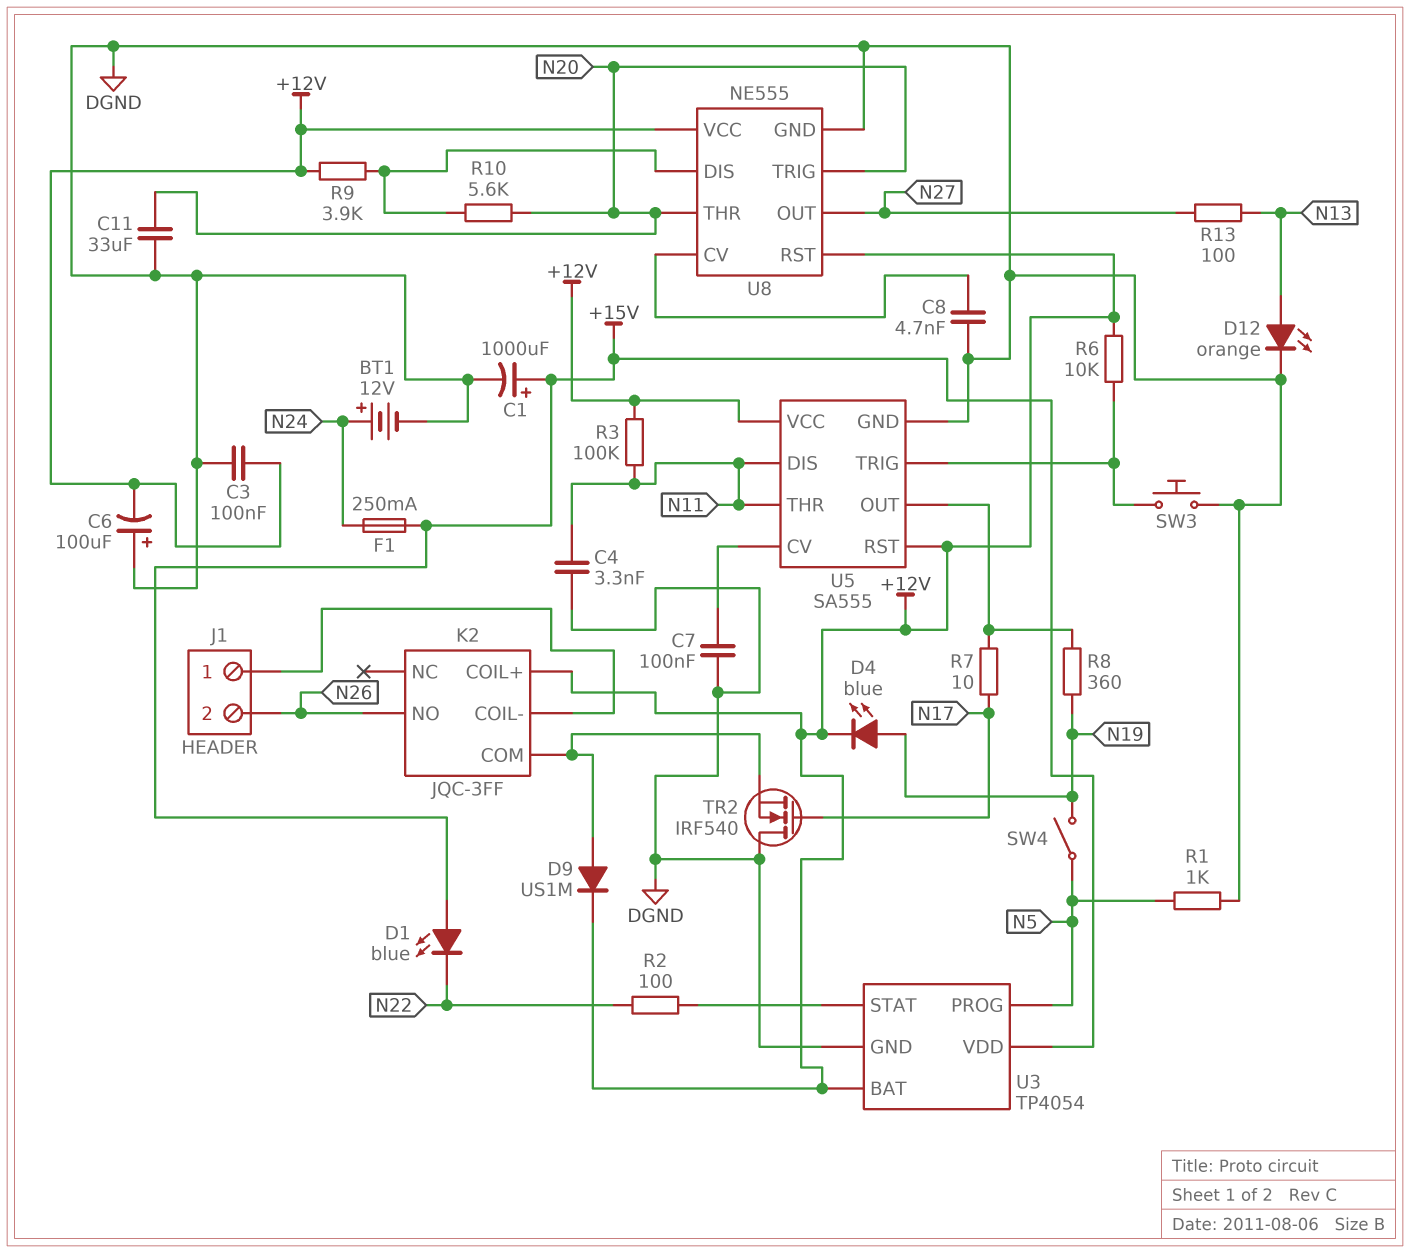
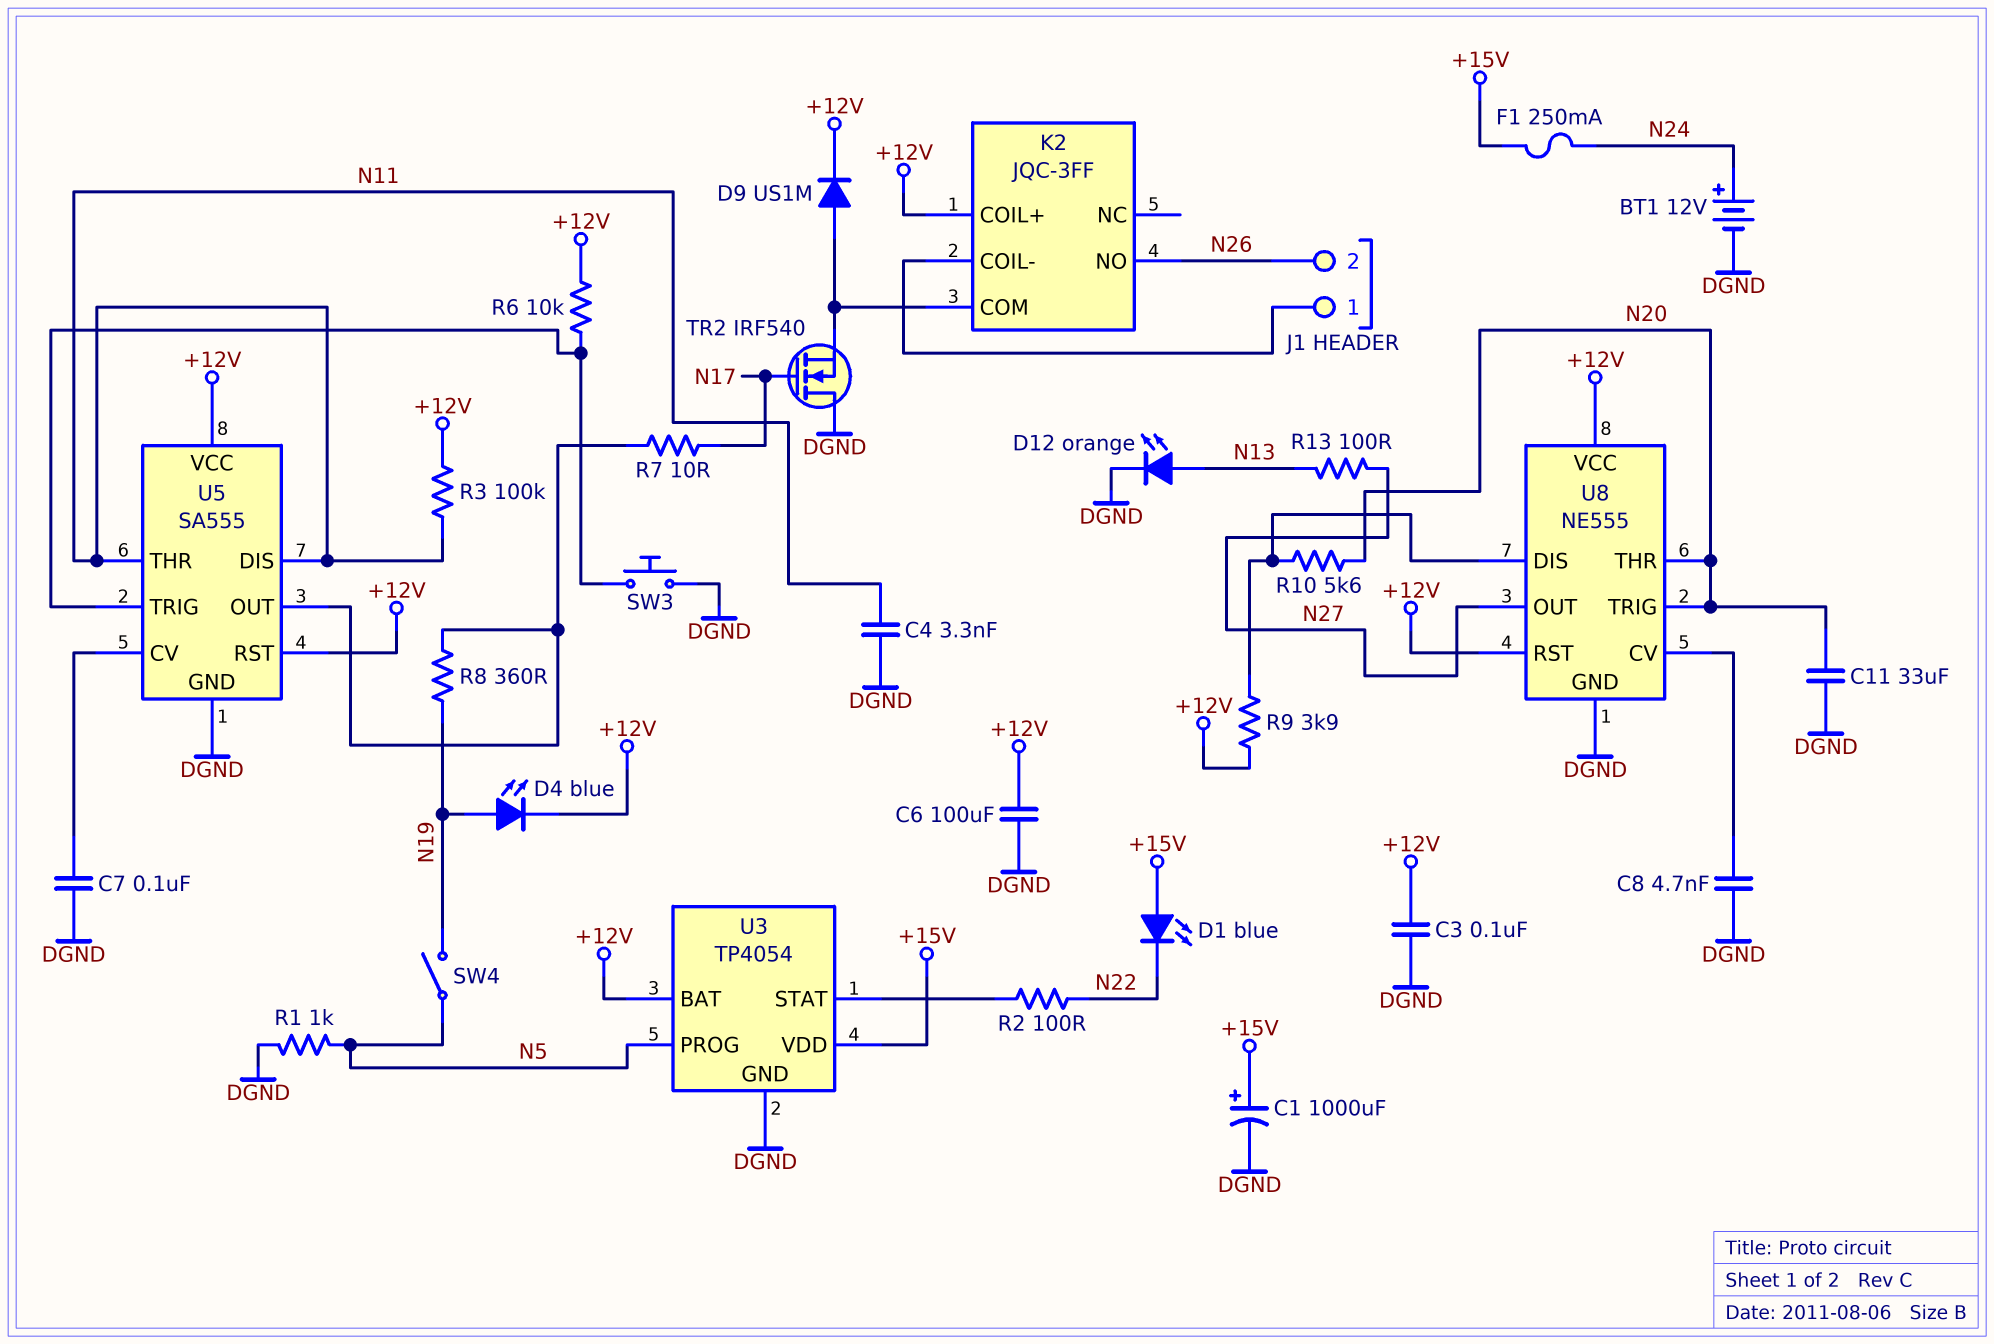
C6: 100uF (plus DGND, minus +12V) -> 100uF (+12V, DGND)

